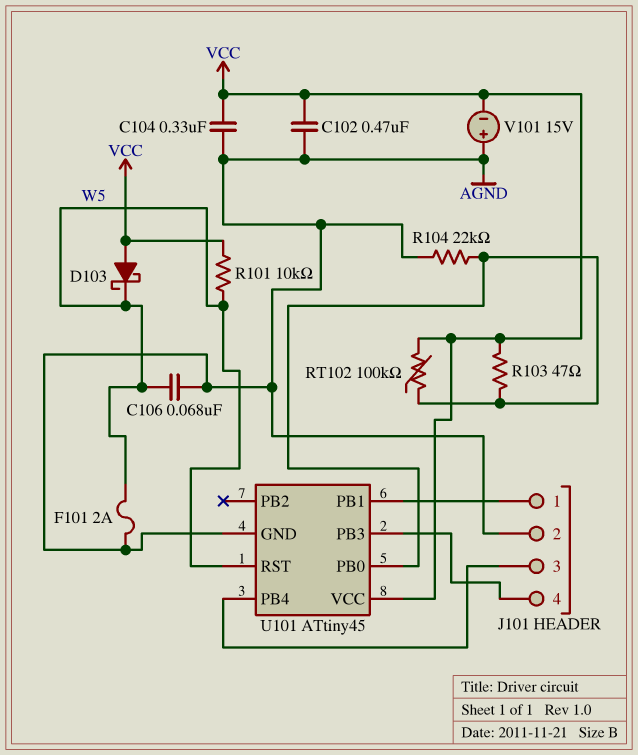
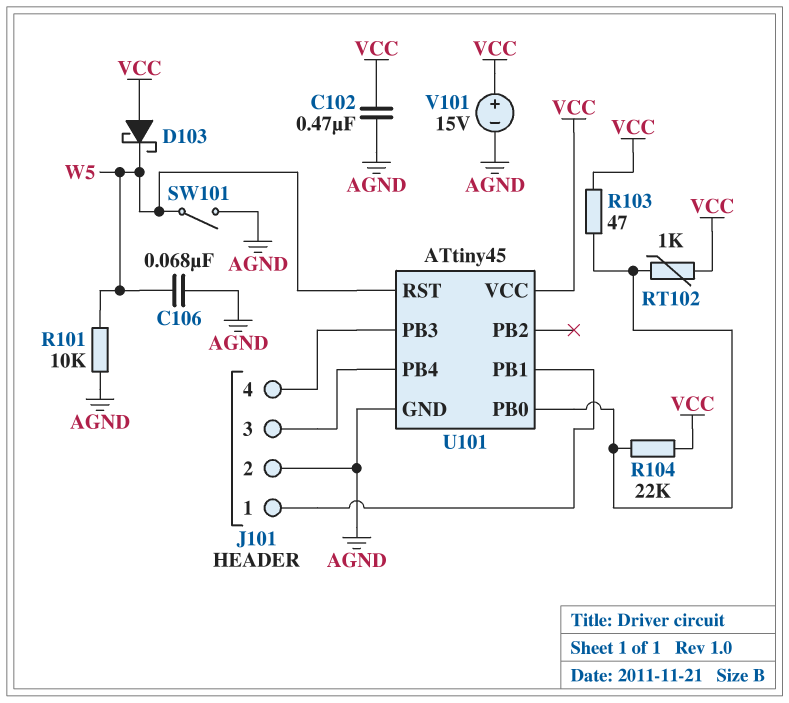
C104: 330nF (AGND, VCC) -> none
F101: 2A (AGND, W5) -> none
R101: 10k (VCC, W5) -> 10k (AGND, W5)
R104: 22k (AGND, U101/PB0) -> 22k (U101/PB0, VCC)
RT102: 100k (U101/PB0, VCC) -> 1k (U101/PB0, VCC)
SW101: none -> switch (AGND, W5)
V101: 15V (plus AGND, minus VCC) -> 15V (plus VCC, minus AGND)

